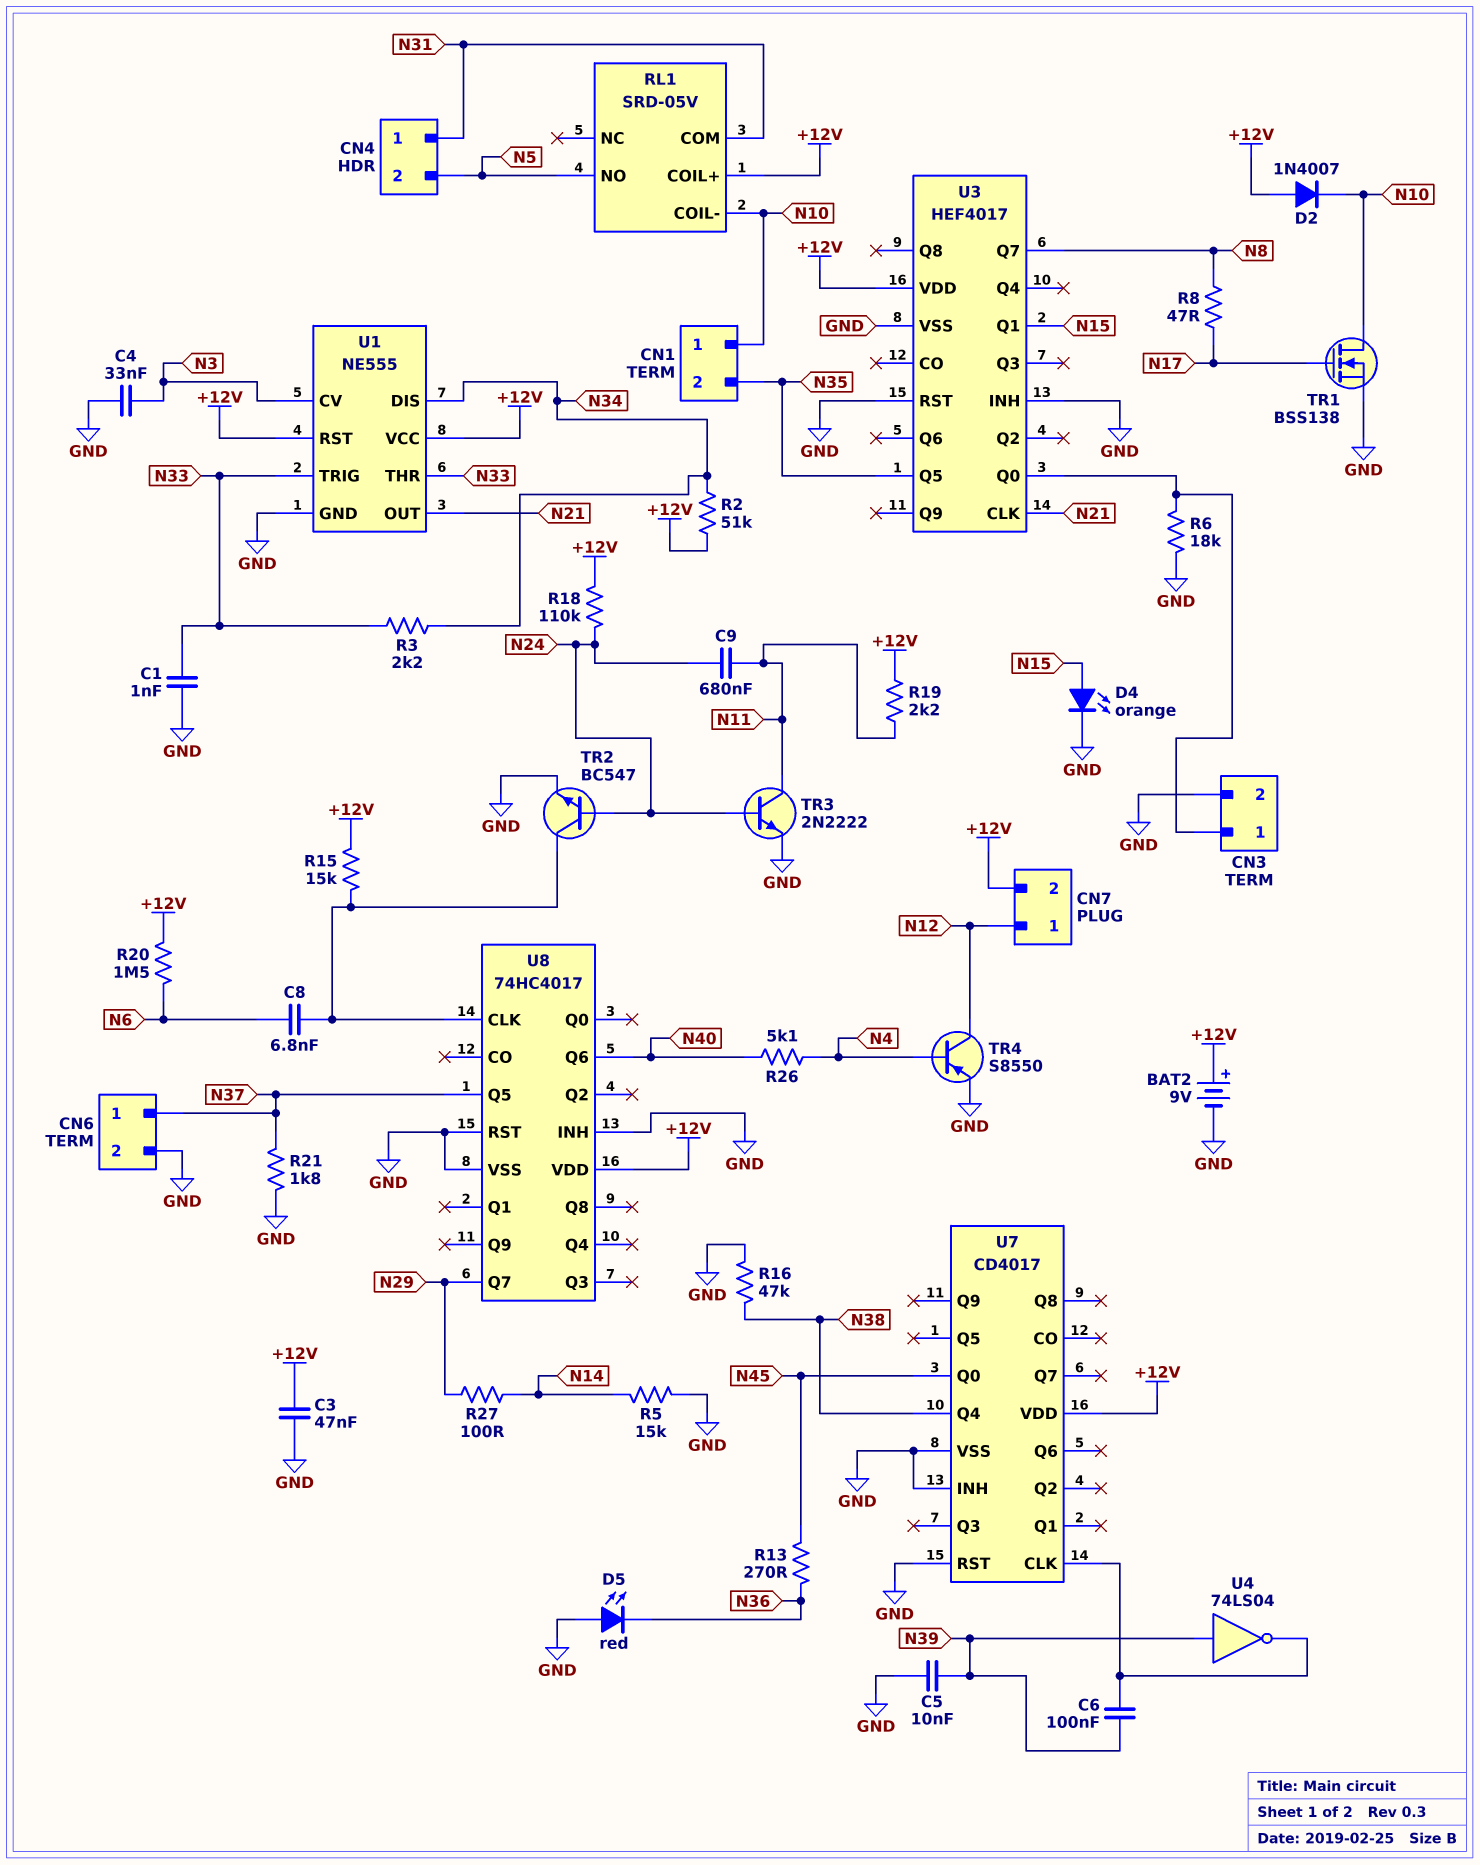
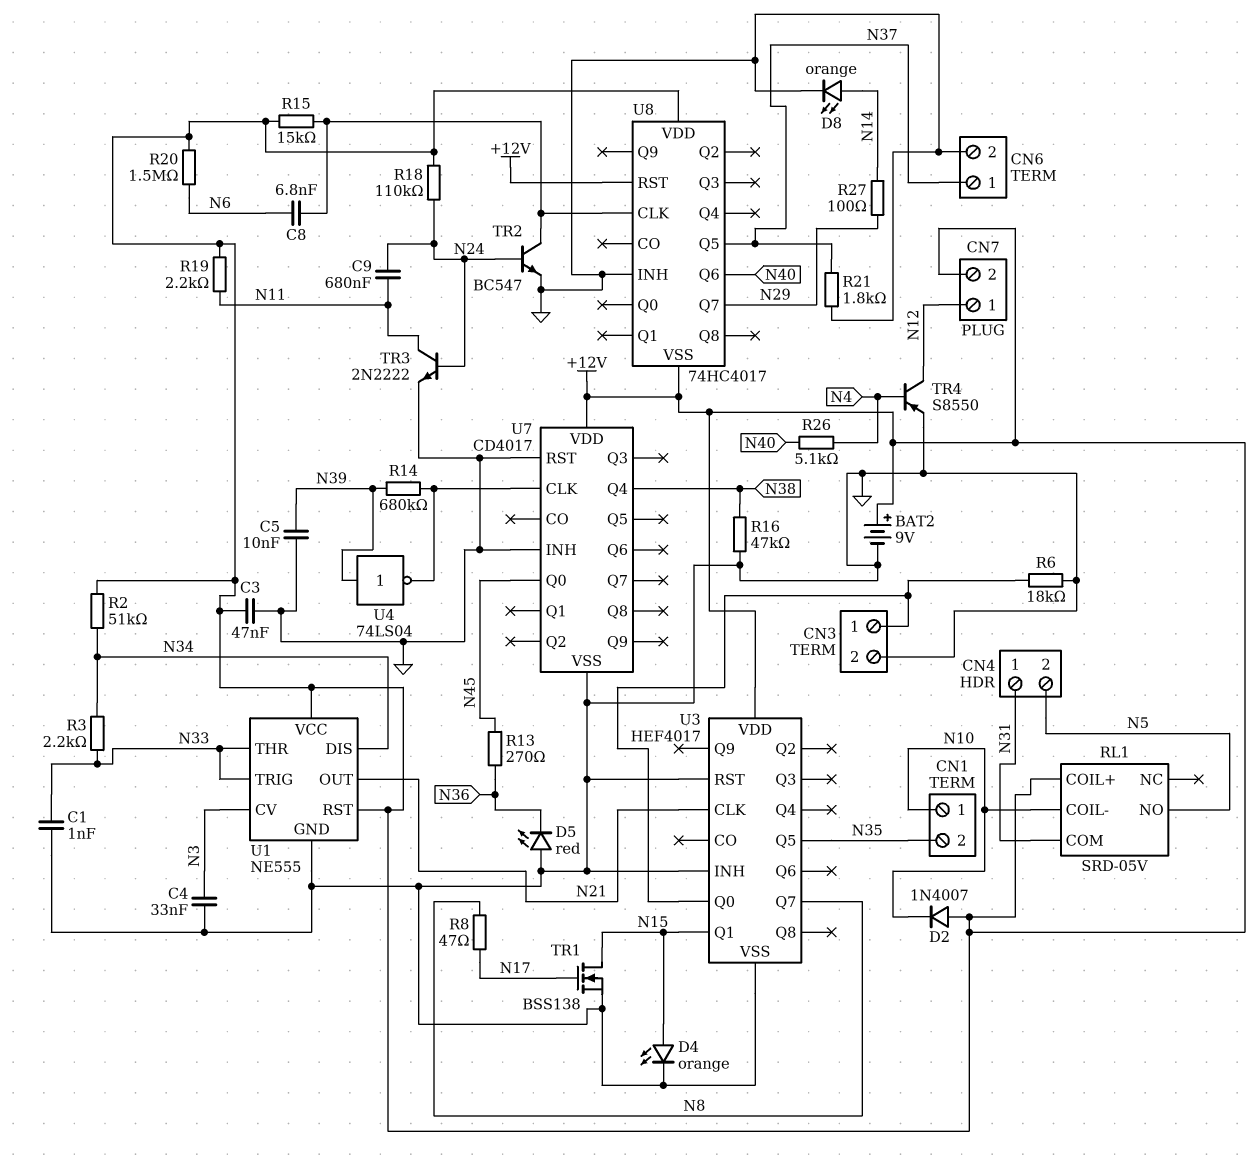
C6: 100nF (N39, U7/CLK) -> none
D8: none -> LED orange (A N14, K GND)
R5: 15k (GND, N14) -> none
R14: none -> 680k (N39, U7/CLK)
TR1: NMOS BSS138 (G N17, D N10, S GND) -> NMOS BSS138 (G N17, D N15, S GND)
U8 pin RST: GND -> +12V
U8 pin VSS: GND -> +12V

